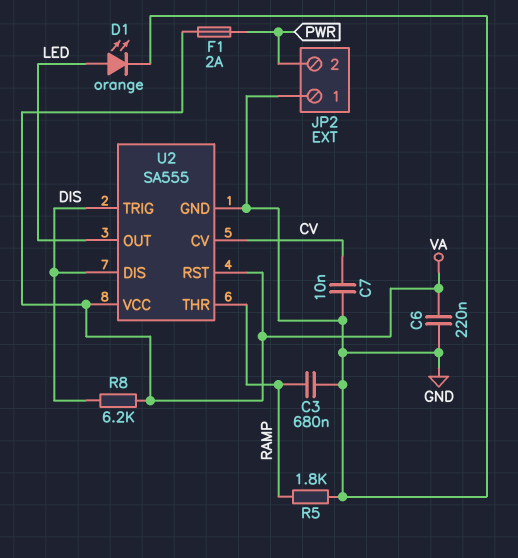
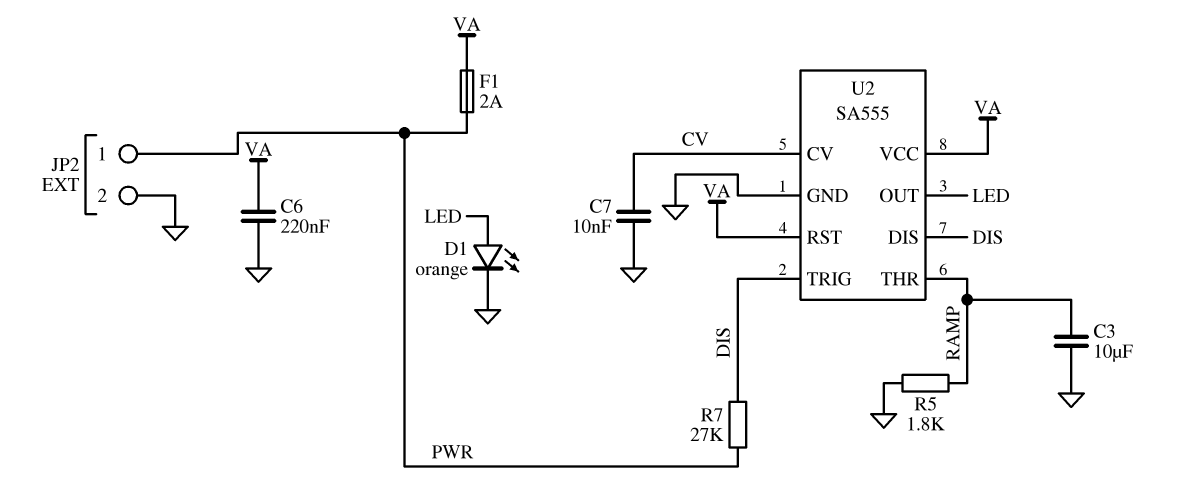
C3: 680nF (GND, RAMP) -> 10uF (GND, RAMP)
JP2 pin 1: GND -> PWR
JP2 pin 2: PWR -> GND
R7: none -> 27k (DIS, PWR)
R8: 6.2k (DIS, VA) -> none

